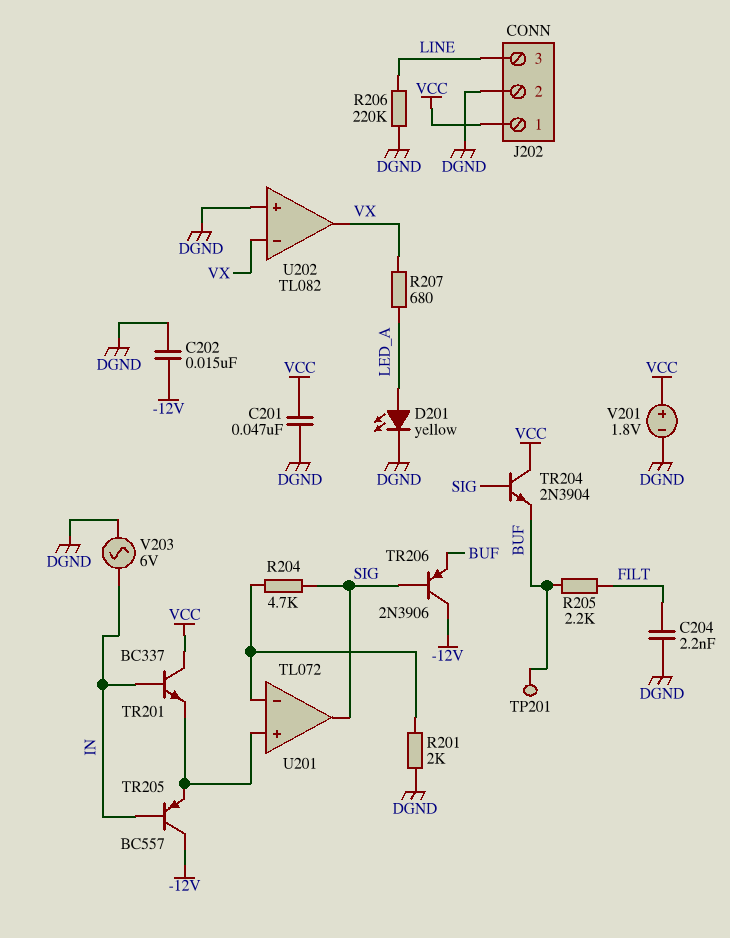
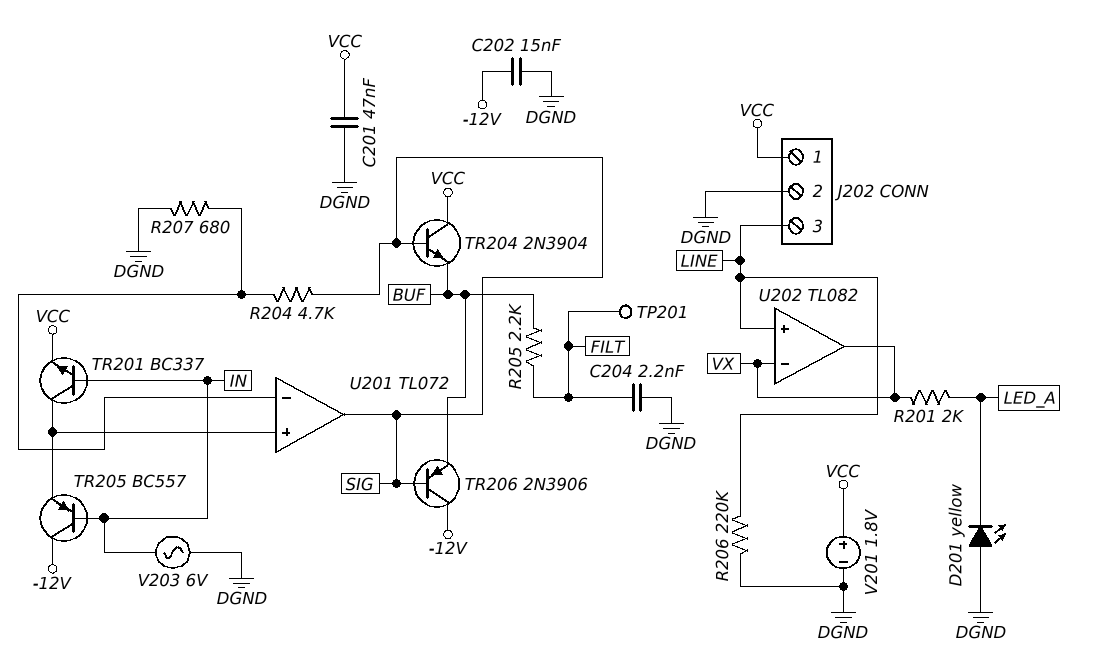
D201: LED yellow (A LED_A, K DGND) -> LED yellow (A DGND, K LED_A)
R201: 2k (DGND, U201/in-) -> 2k (LED_A, VX)
R207: 680 (LED_A, VX) -> 680 (DGND, U201/in-)
TP201: test point (BUF) -> test point (FILT)
TR201: NPN BC337 (B IN, C VCC, E U201/in+) -> NPN BC337 (B IN, C U201/in+, E VCC)
U202 pin in+: DGND -> LINE

